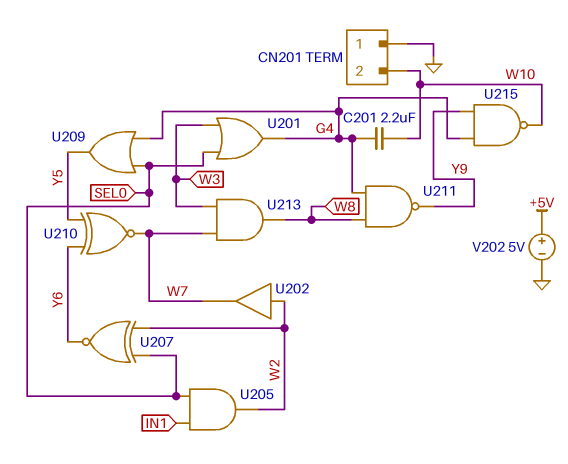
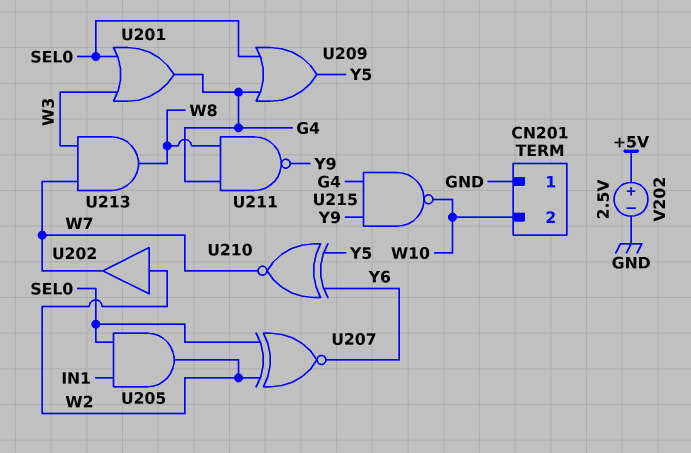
C201: 2.2uF (G4, W10) -> none
V202: 5V (plus +5V, minus GND) -> 2.5V (plus +5V, minus GND)

